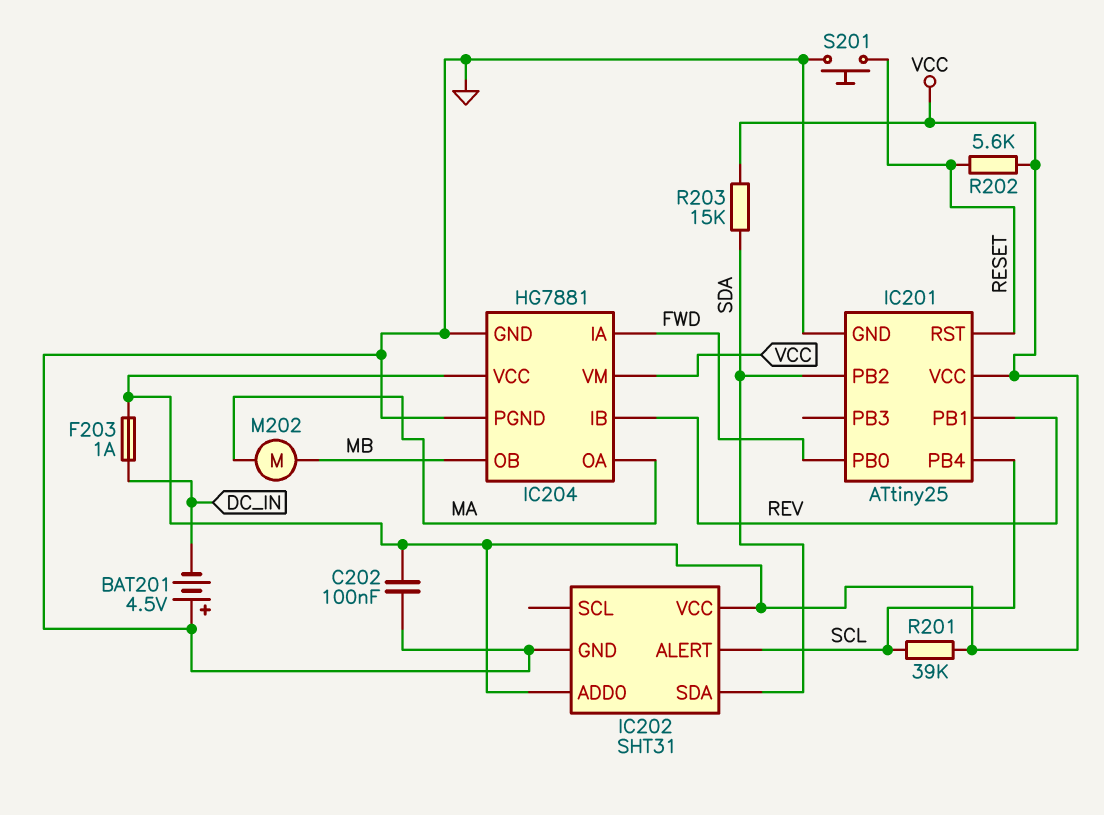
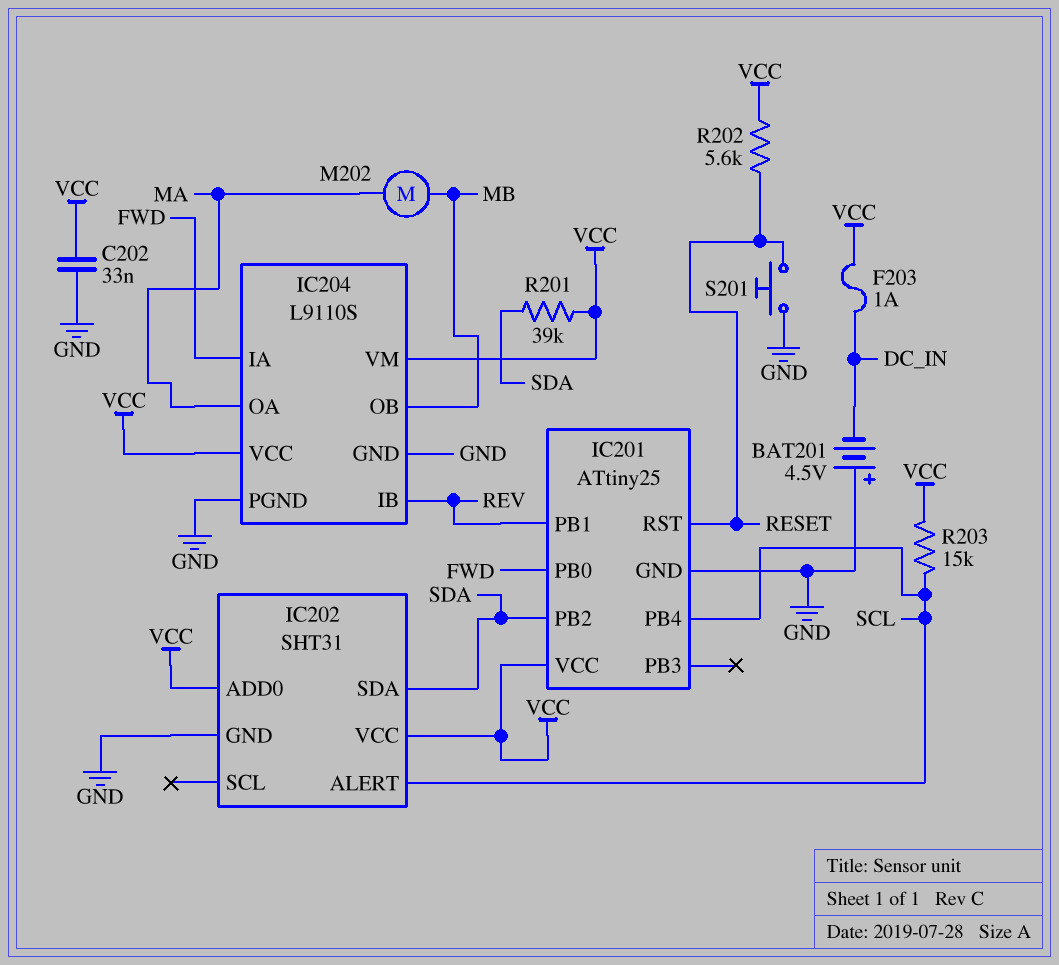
C202: 100nF (GND, VCC) -> 33nF (GND, VCC)
IC204: HG7881 -> L9110S
R201: 39k (SCL, VCC) -> 39k (SDA, VCC)
R203: 15k (SDA, VCC) -> 15k (SCL, VCC)

